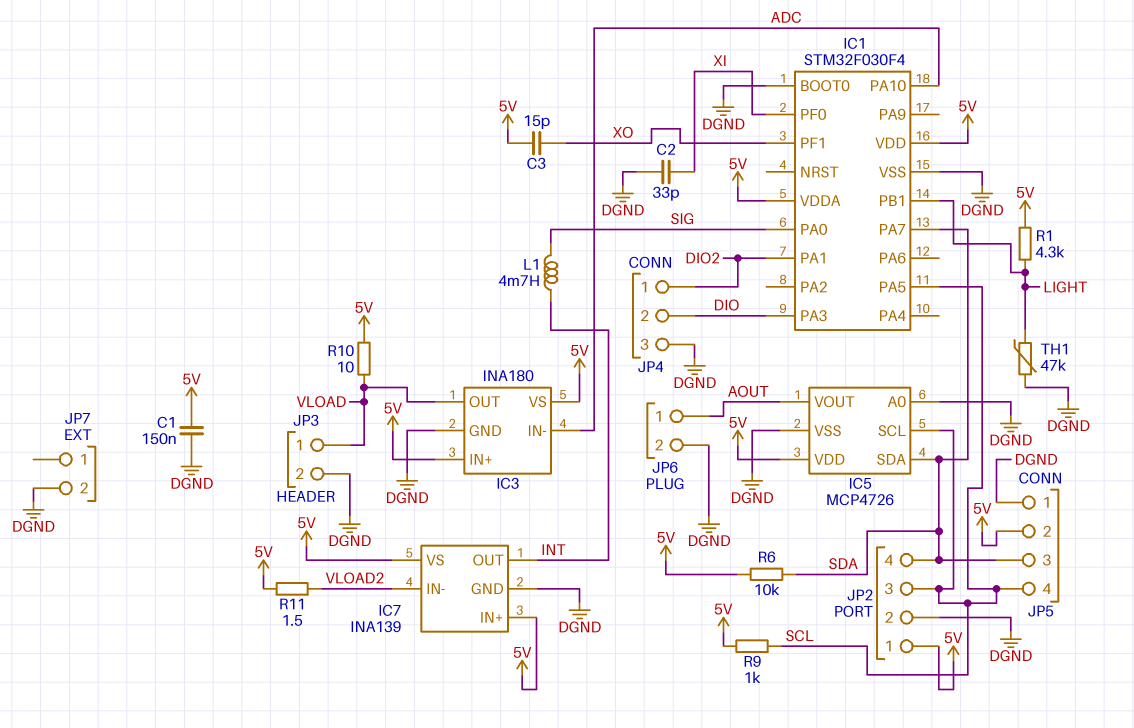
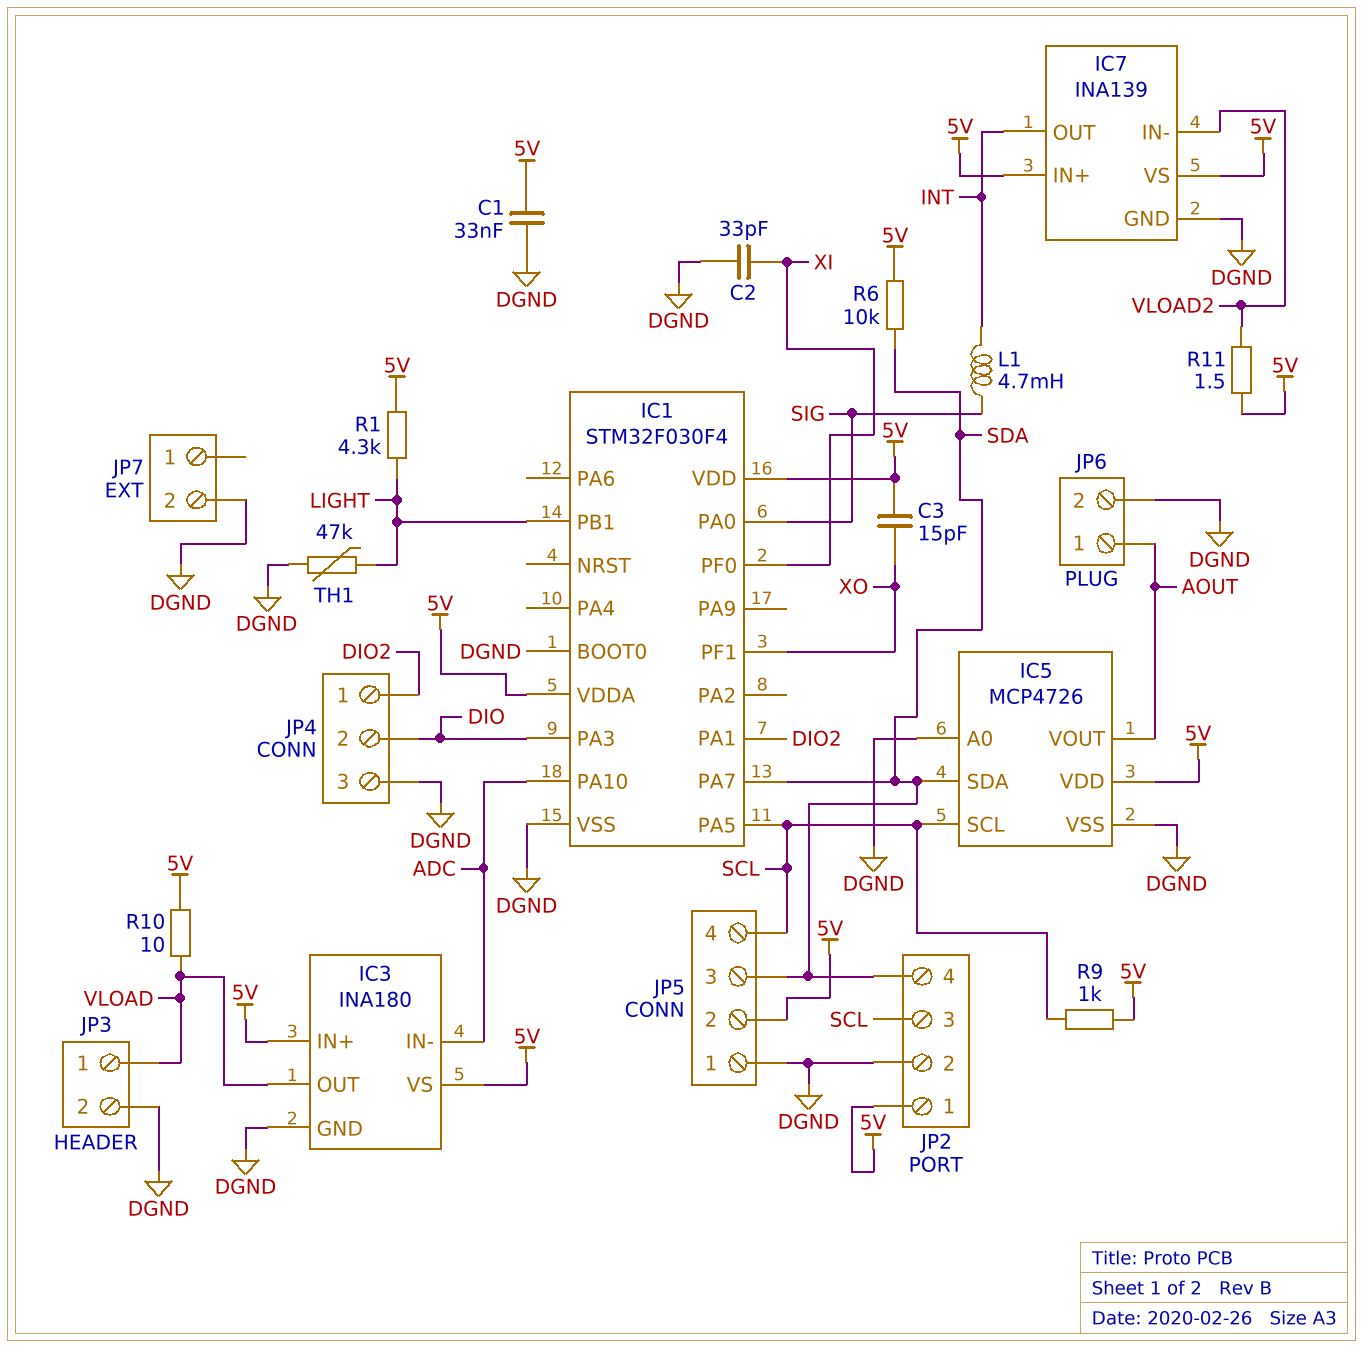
C1: 150nF (5V, DGND) -> 33nF (5V, DGND)

